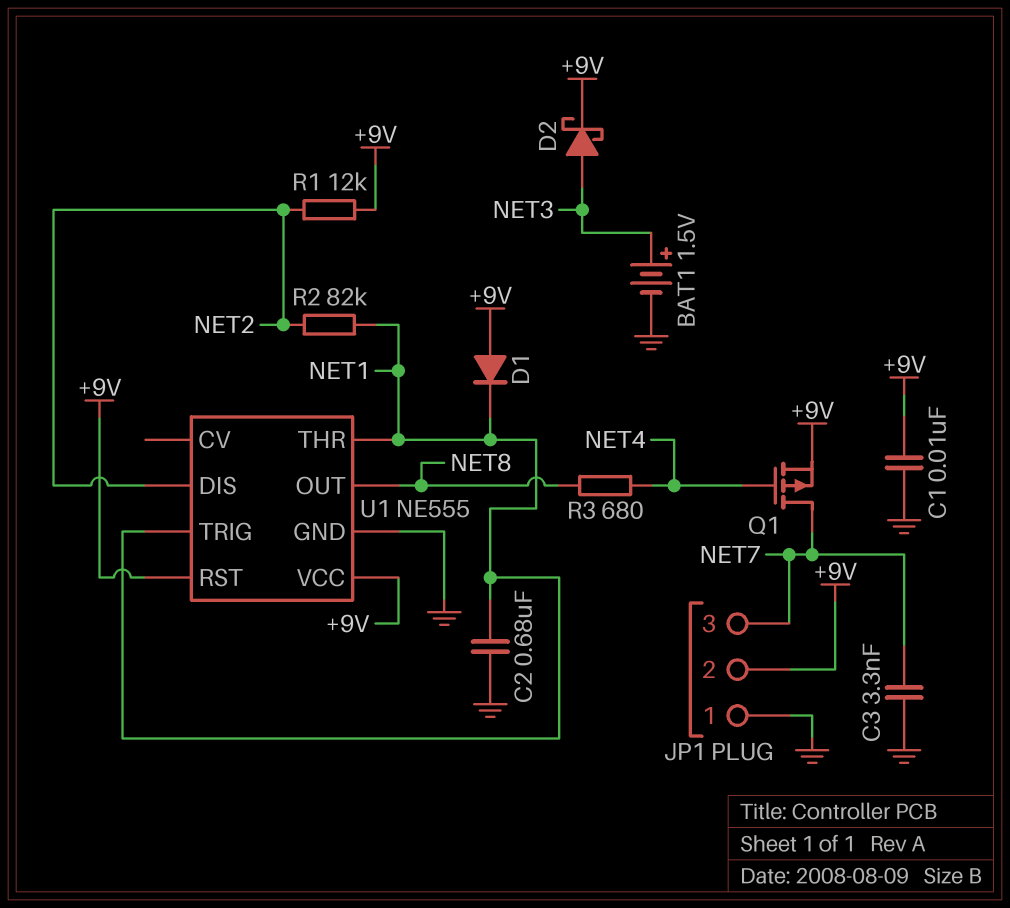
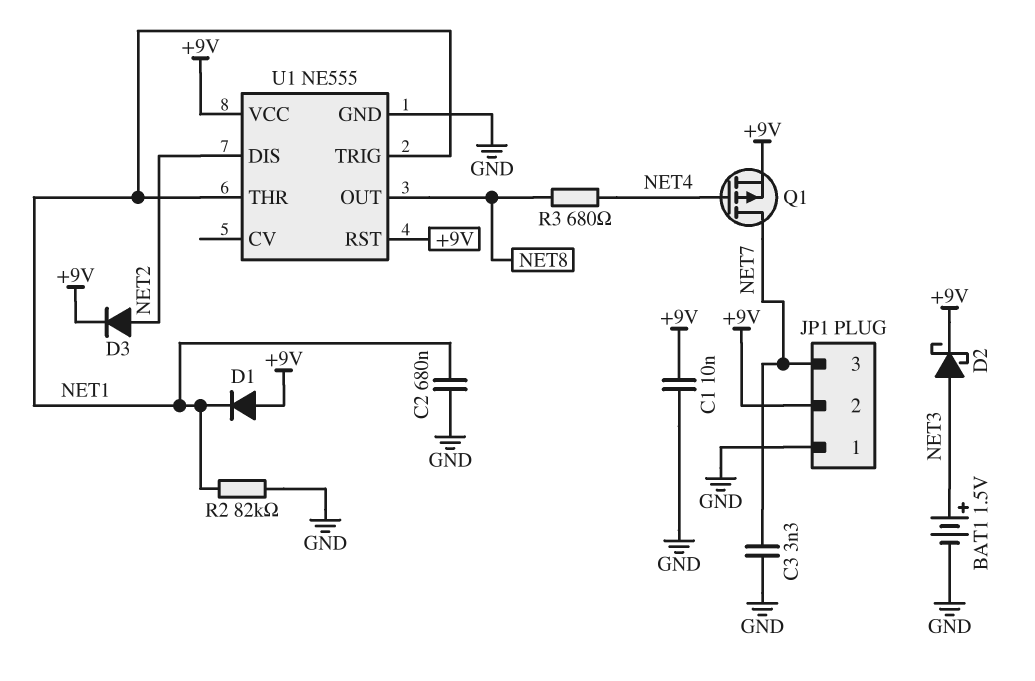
D3: none -> diode (A NET2, K +9V)
R1: 12k (+9V, NET2) -> none
R2: 82k (NET1, NET2) -> 82k (GND, NET1)

